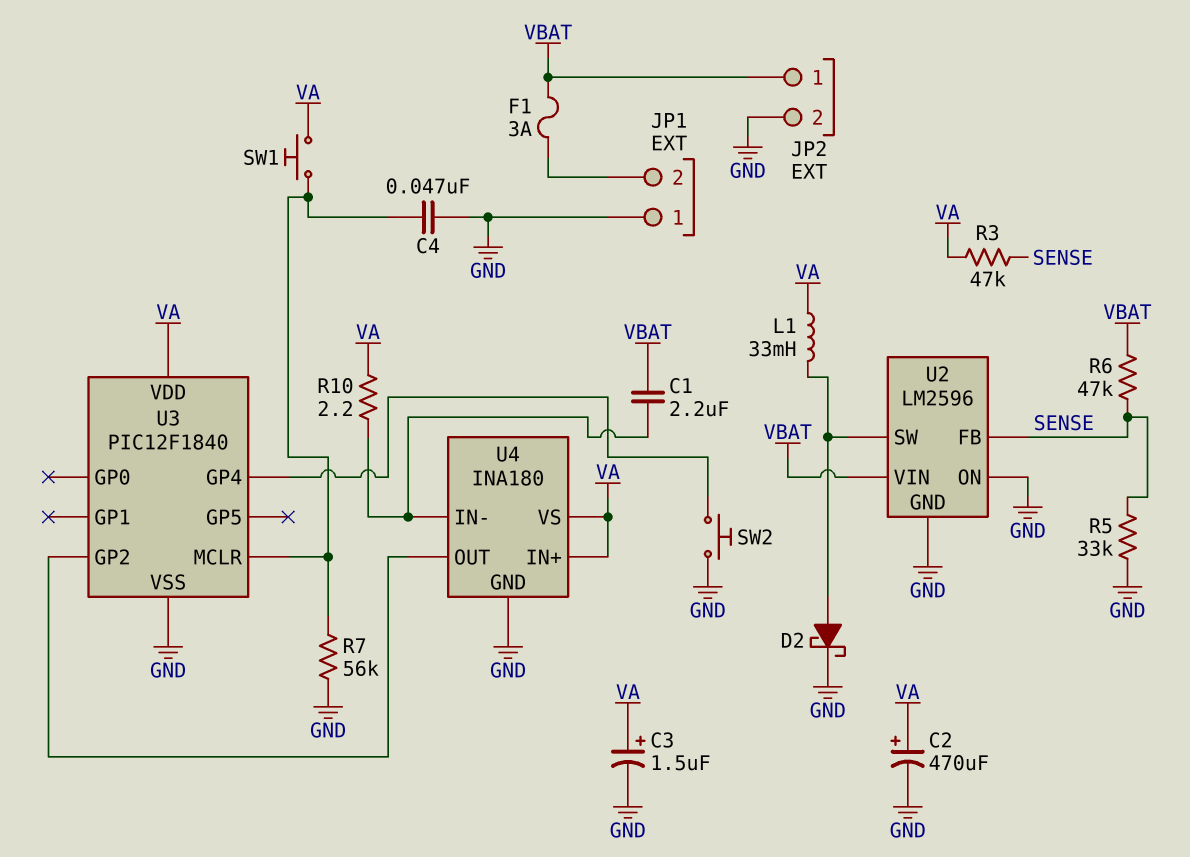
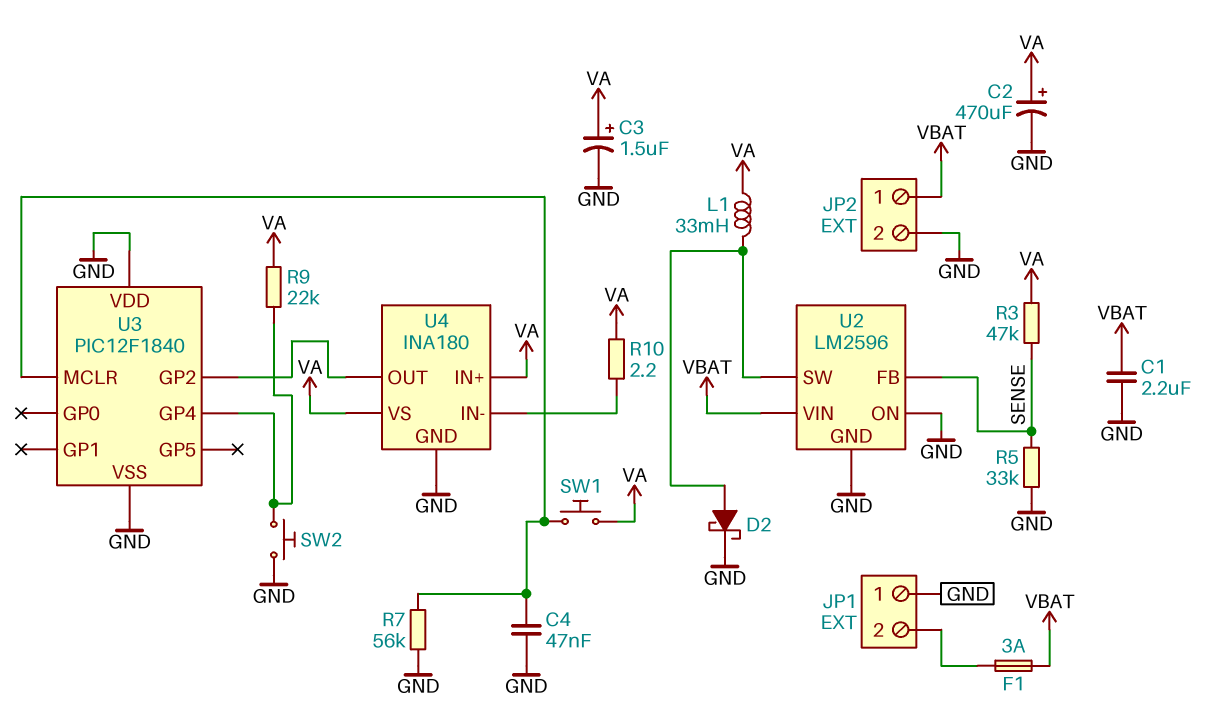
C1: 2.2uF (U4/IN-, VBAT) -> 2.2uF (GND, VBAT)
R6: 47k (SENSE, VBAT) -> none
R9: none -> 22k (U3/GP4, VA)
U3 pin VDD: VA -> GND

